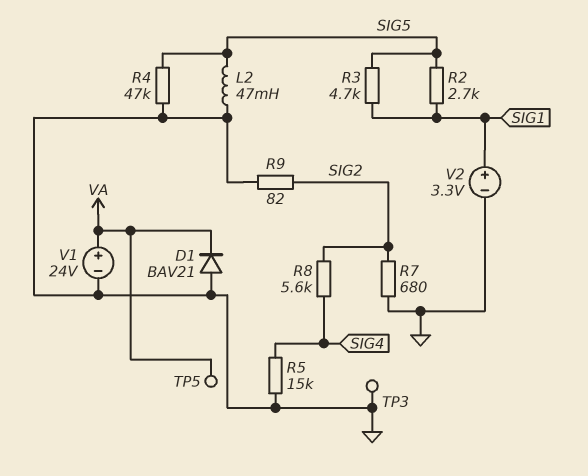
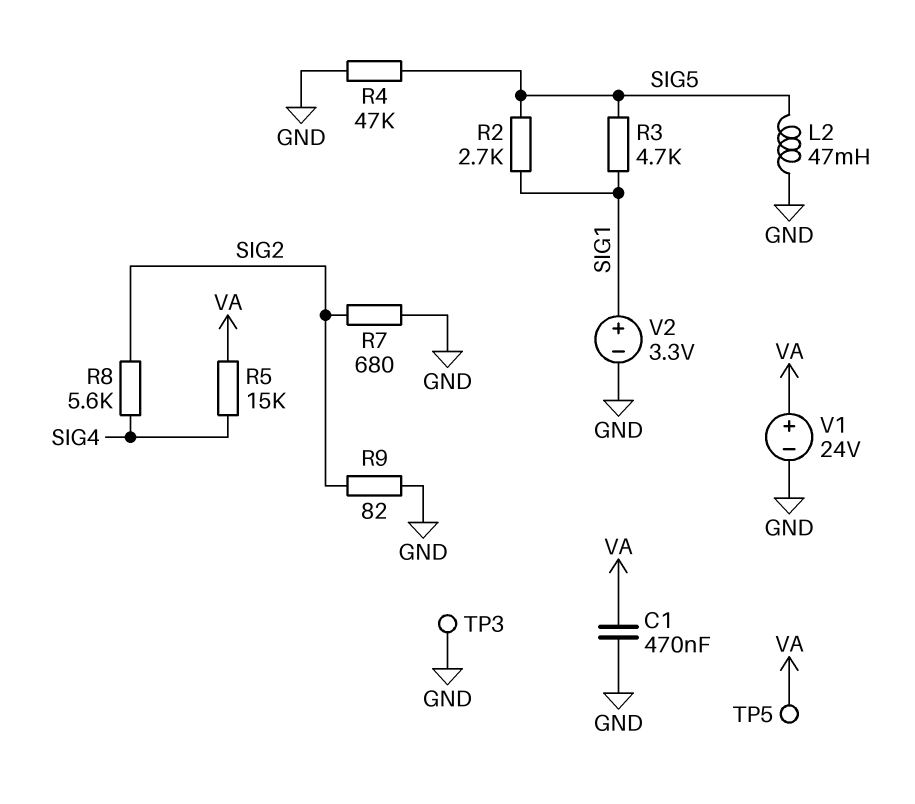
C1: none -> 470nF (GND, VA)
D1: diode BAV21 (A GND, K VA) -> none
R5: 15k (GND, SIG4) -> 15k (SIG4, VA)

